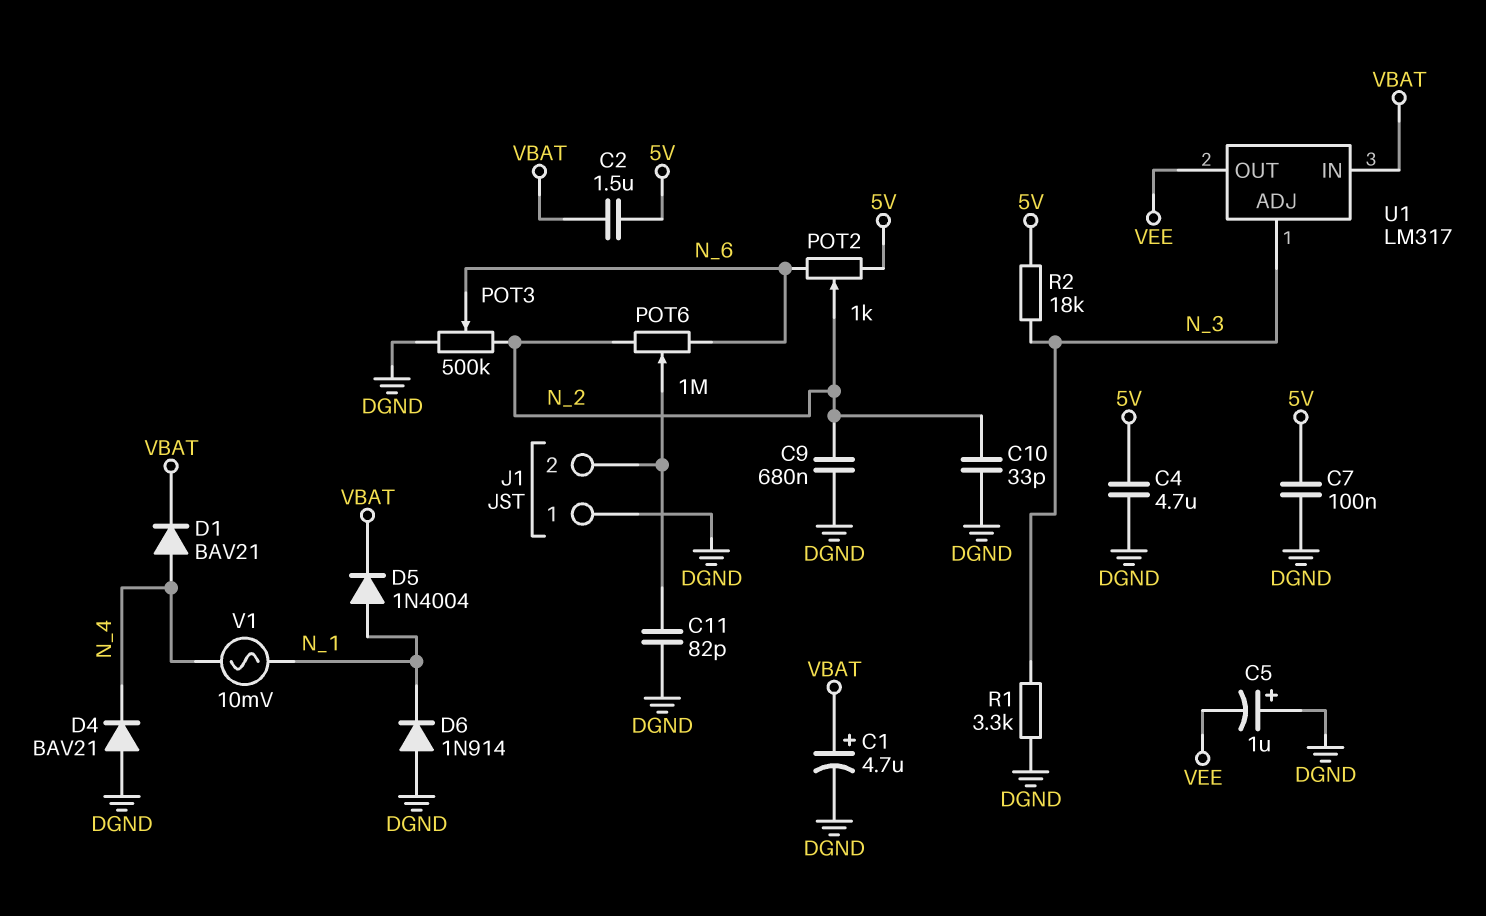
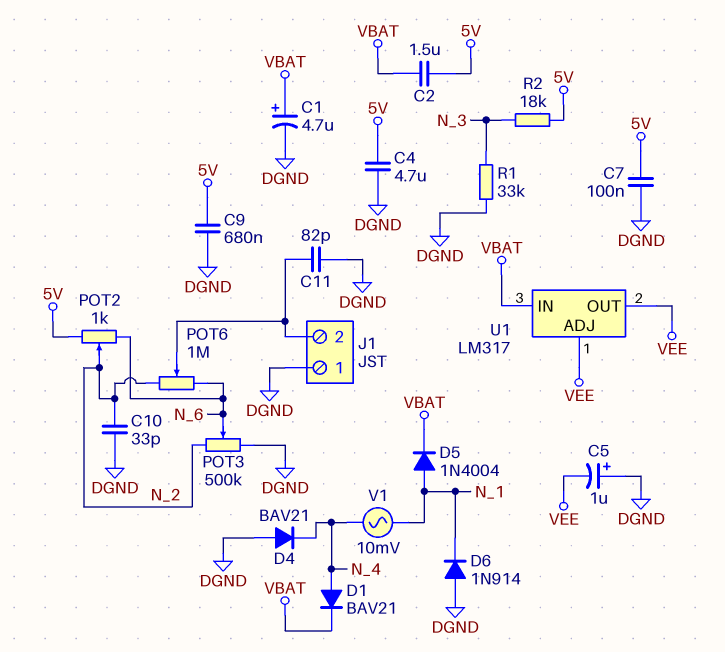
C9: 680nF (DGND, N_2) -> 680nF (5V, DGND)
R1: 3.3k (DGND, N_3) -> 33k (DGND, N_3)
U1 pin ADJ: N_3 -> VEE

